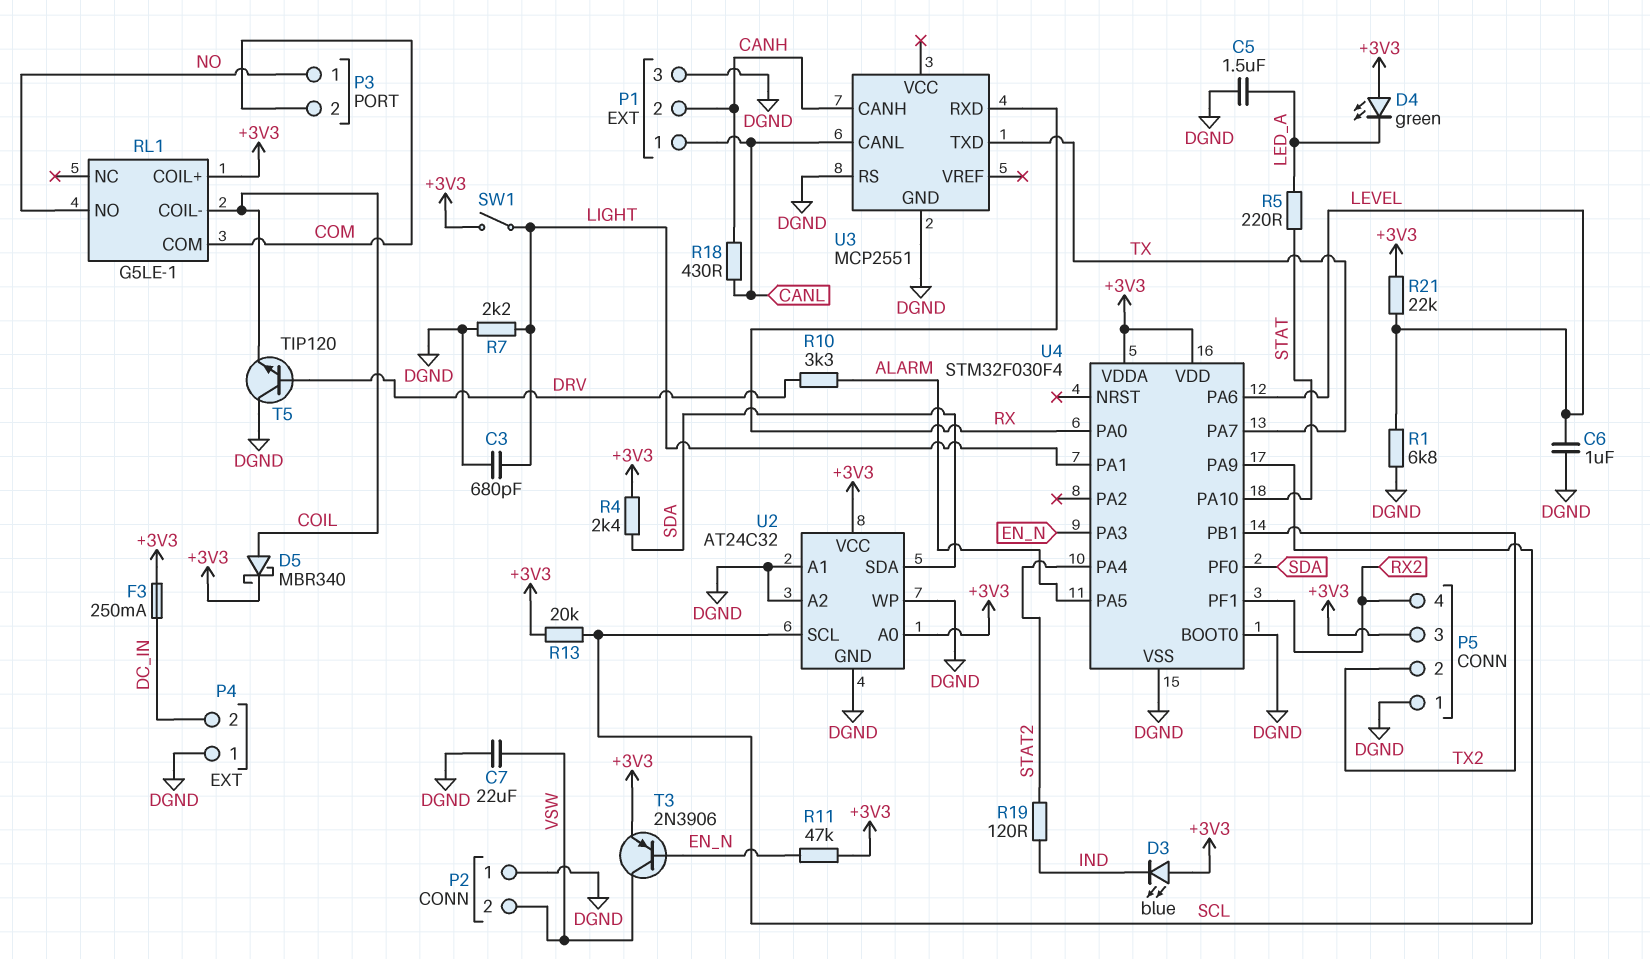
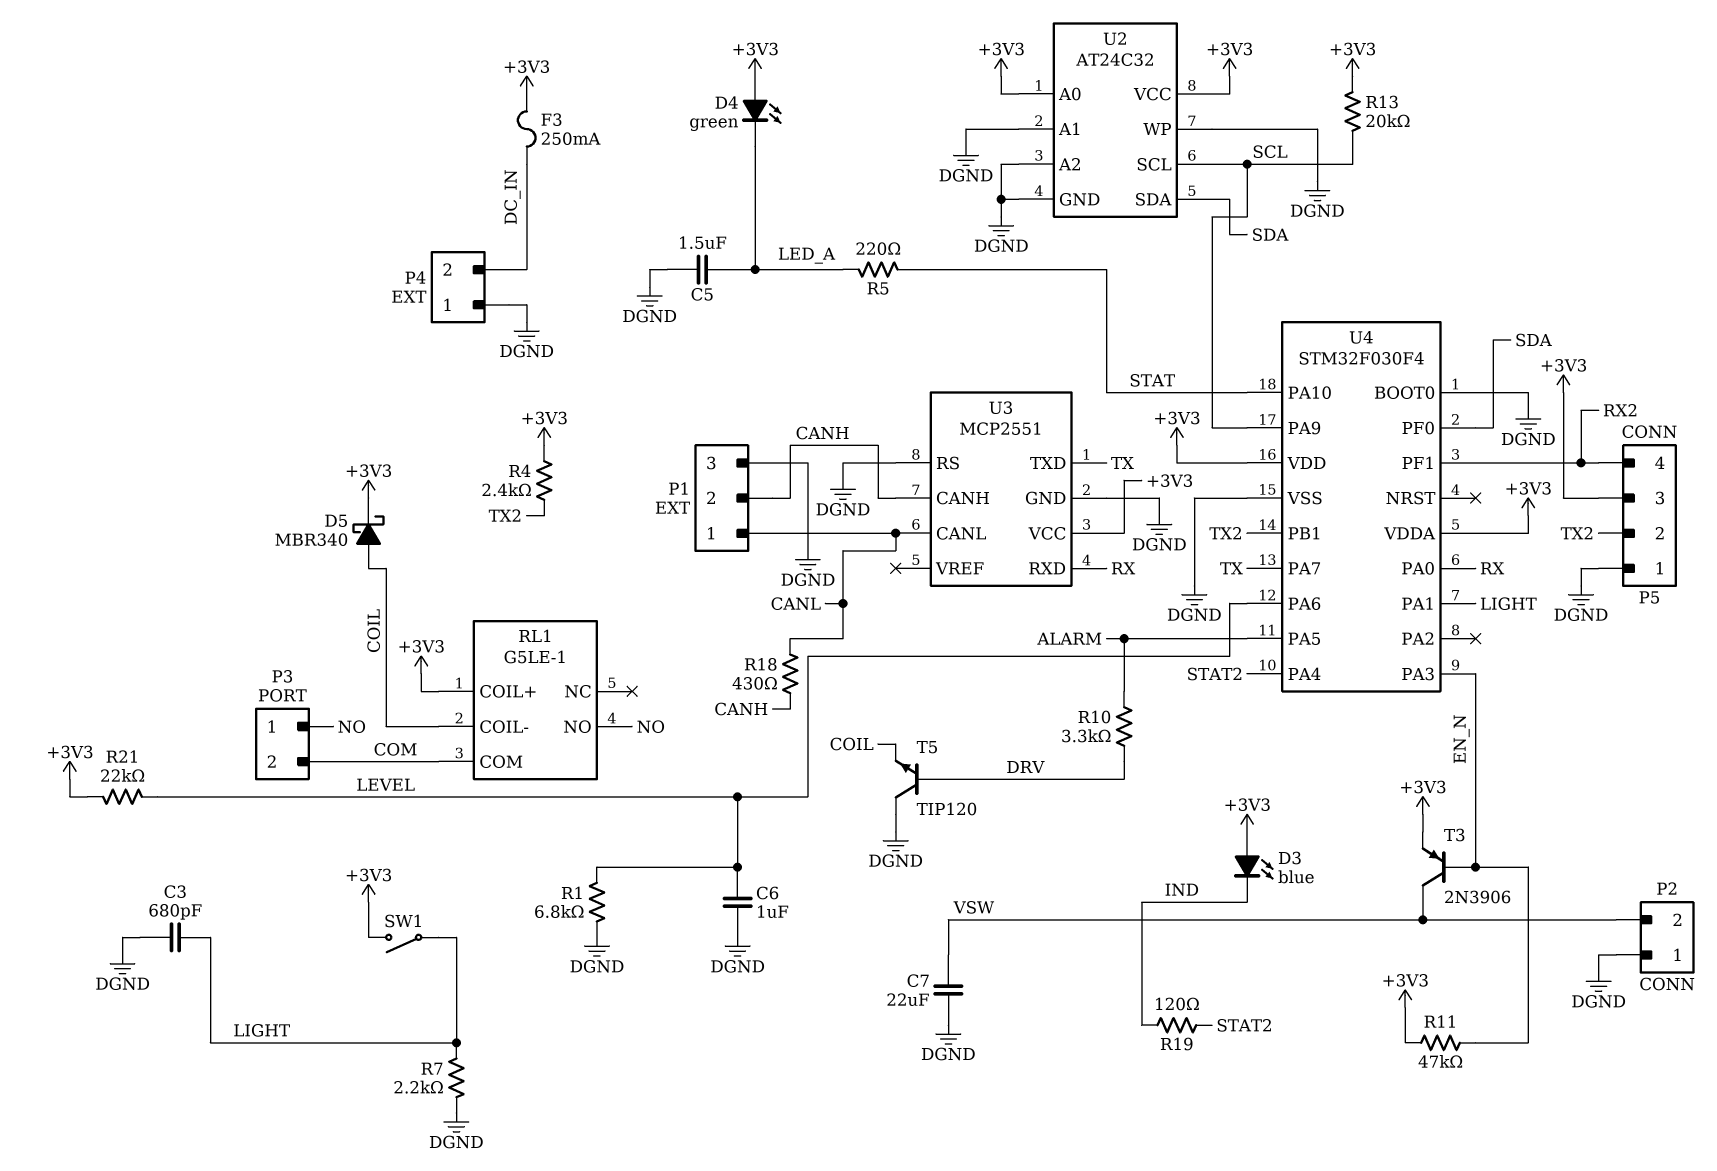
R4: 2.4k (+3V3, SDA) -> 2.4k (+3V3, TX2)
U3 pin VCC: none -> +3V3

